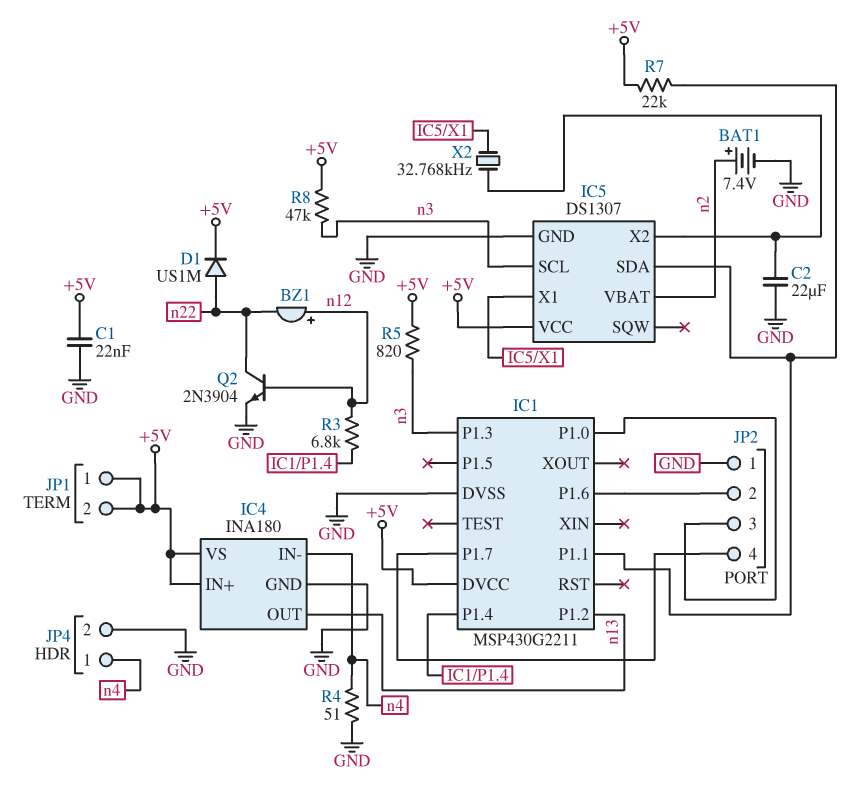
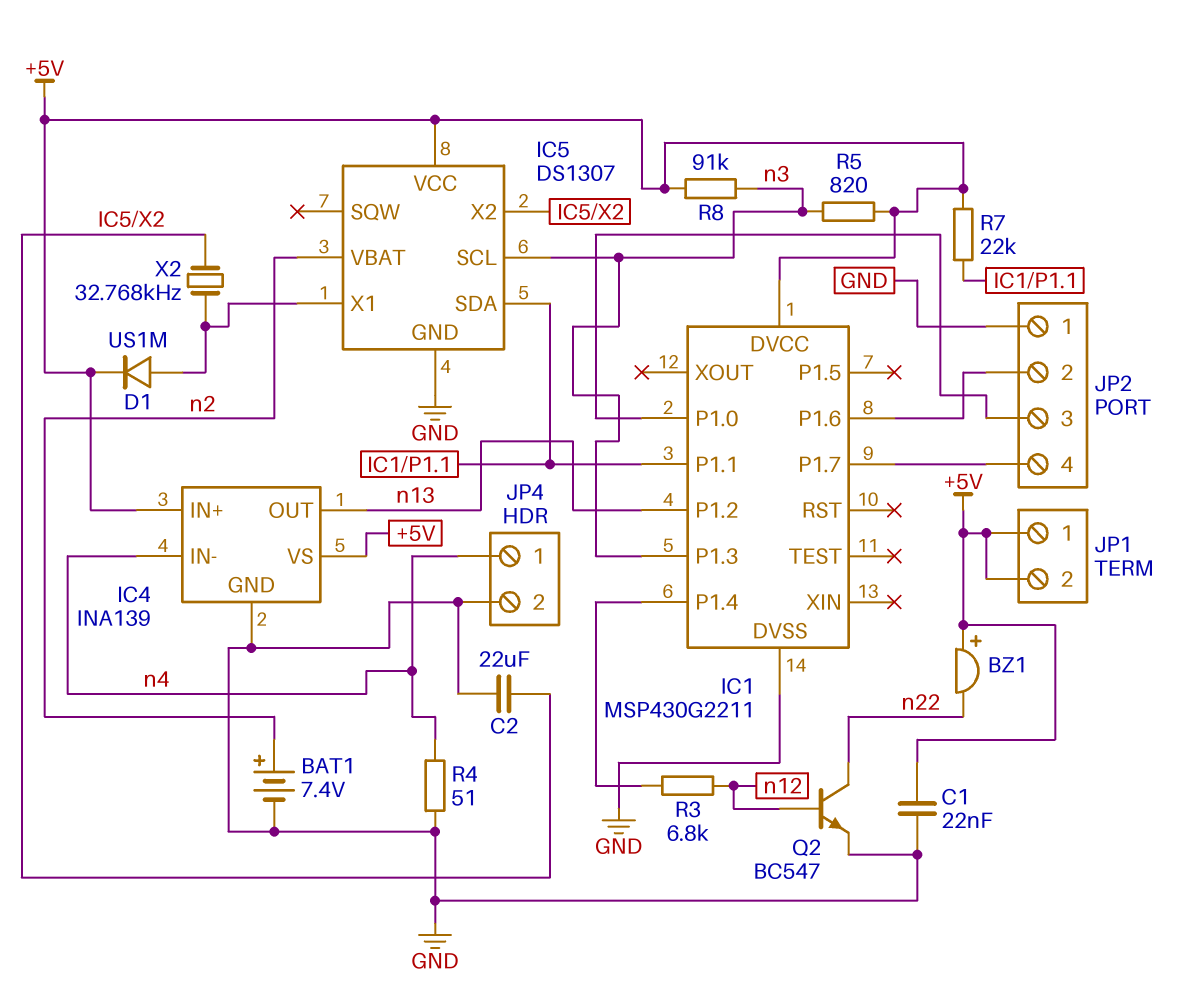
BZ1: buzzer (plus n12, minus n22) -> buzzer (plus +5V, minus n22)
D1: diode US1M (A n22, K +5V) -> diode US1M (A IC5/X1, K +5V)
IC4: INA180 -> INA139
Q2: NPN 2N3904 (B n12, C n22, E GND) -> NPN BC547 (B n12, C n22, E GND)
R8: 47k (+5V, n3) -> 91k (+5V, n3)

